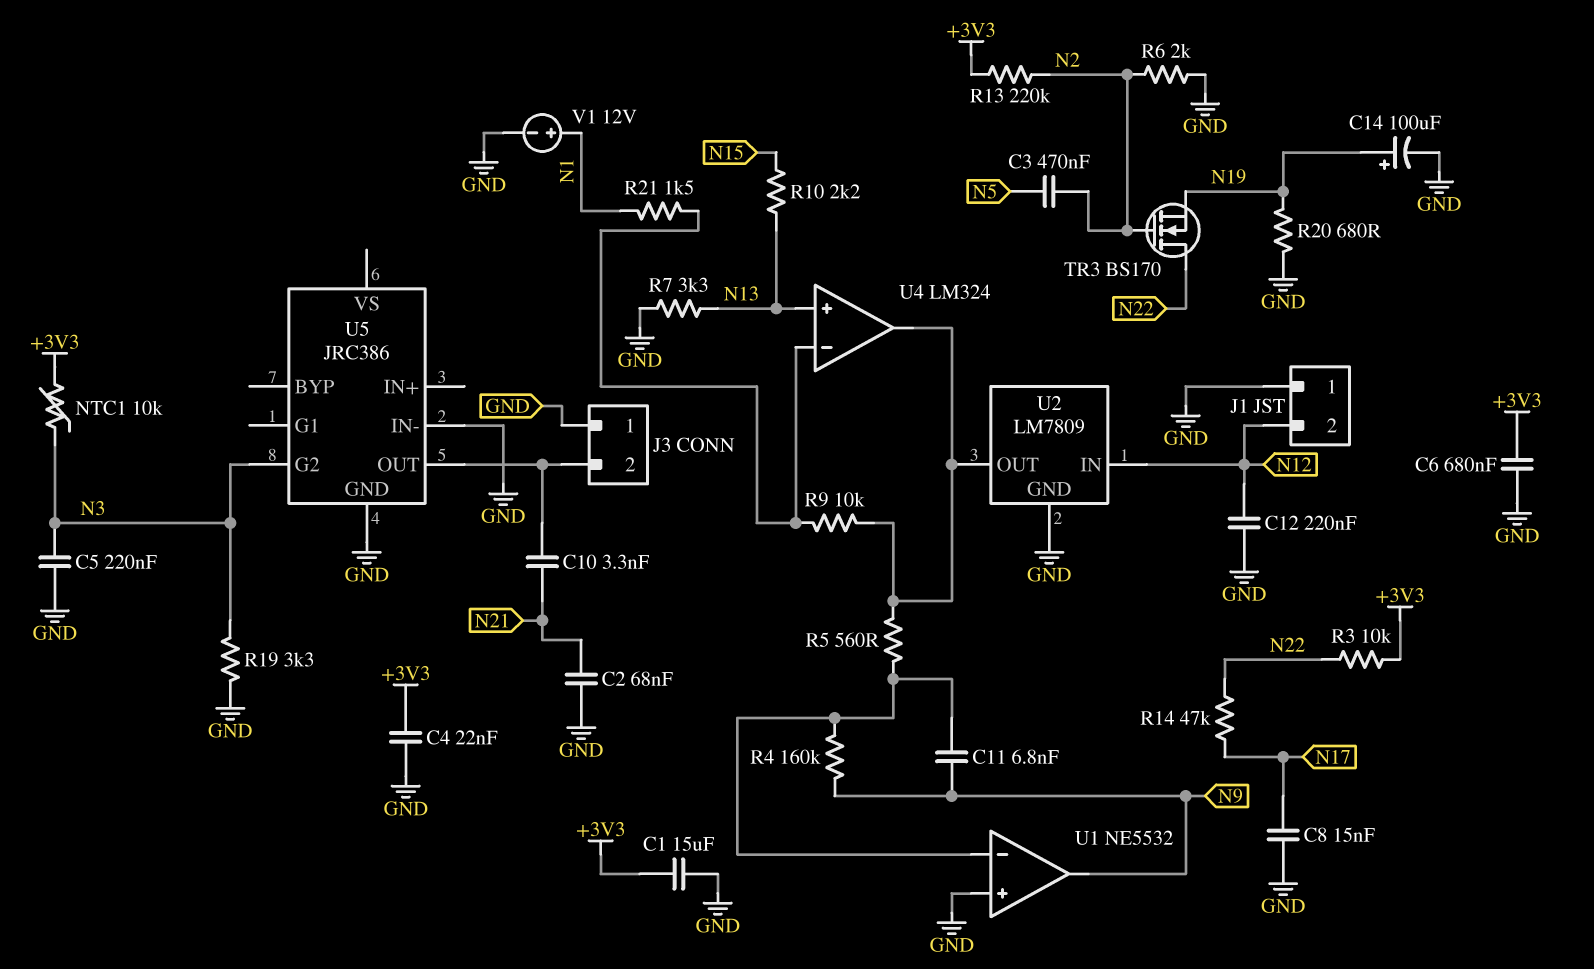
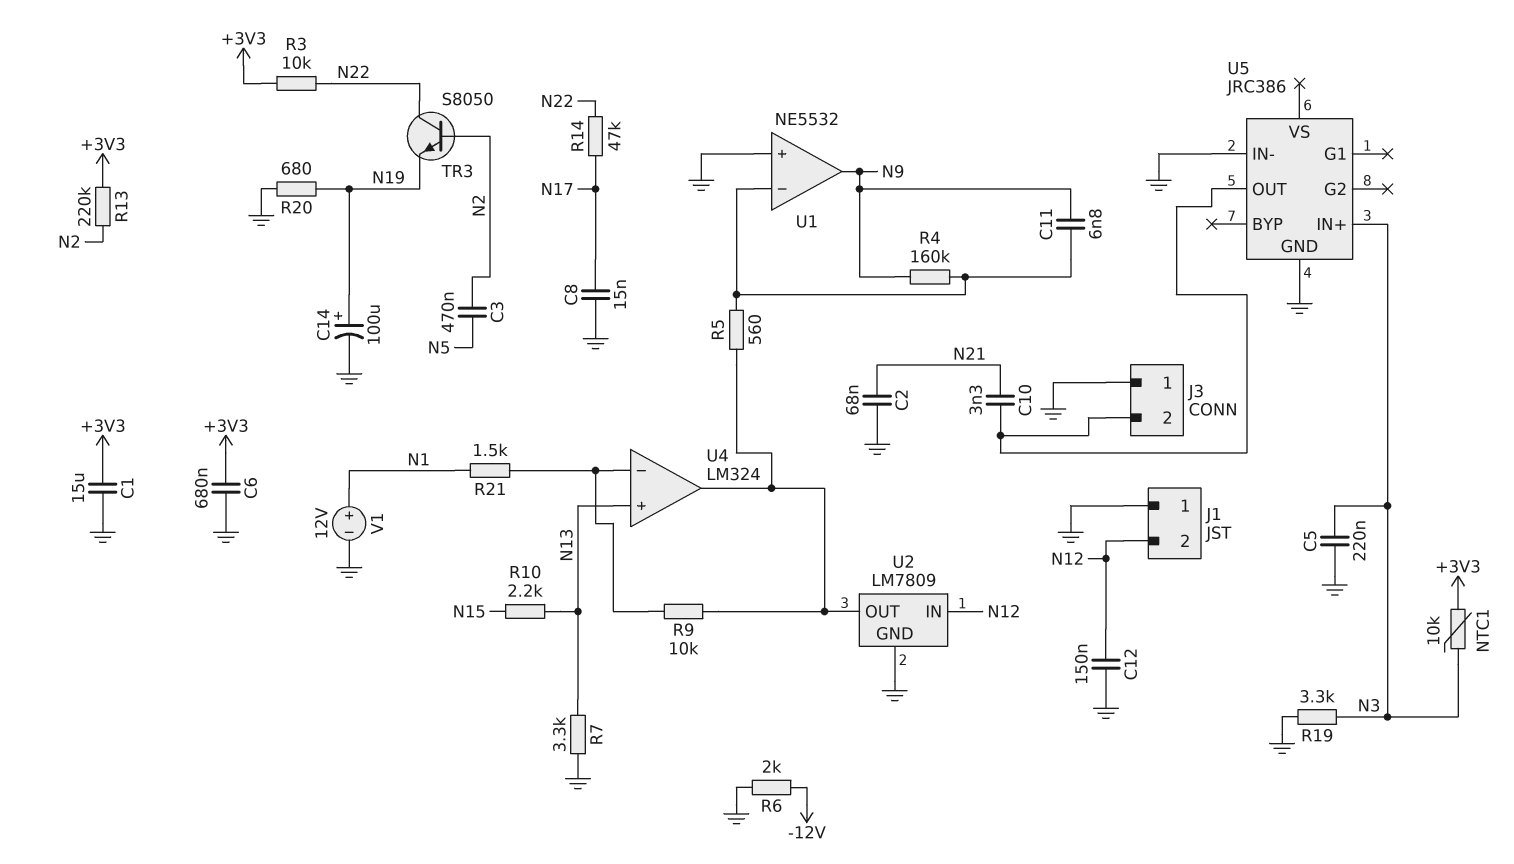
C4: 22nF (+3V3, GND) -> none
C12: 220nF (GND, N12) -> 150nF (GND, N12)
R6: 2k (GND, N2) -> 2k (-12V, GND)
TR3: NMOS BS170 (G N2, D N22, S N19) -> NPN S8050 (B N2, C N22, E N19)
U5 pin G2: N3 -> none
U5 pin IN+: none -> N3

